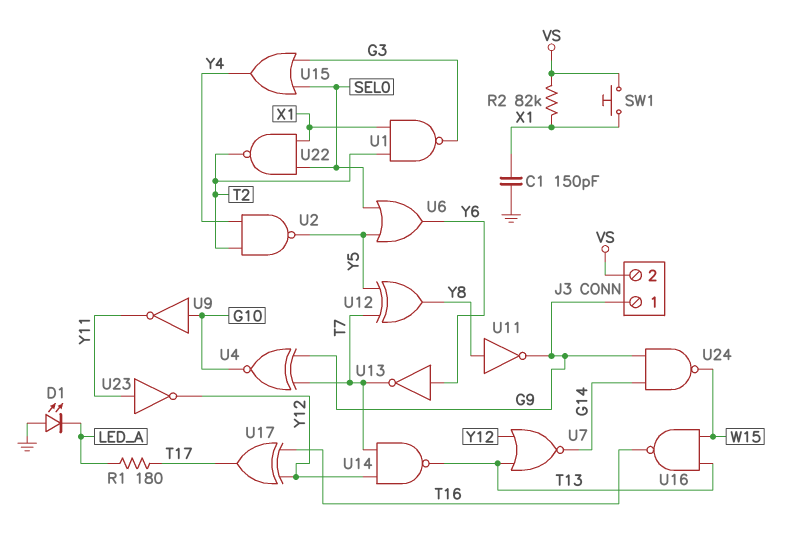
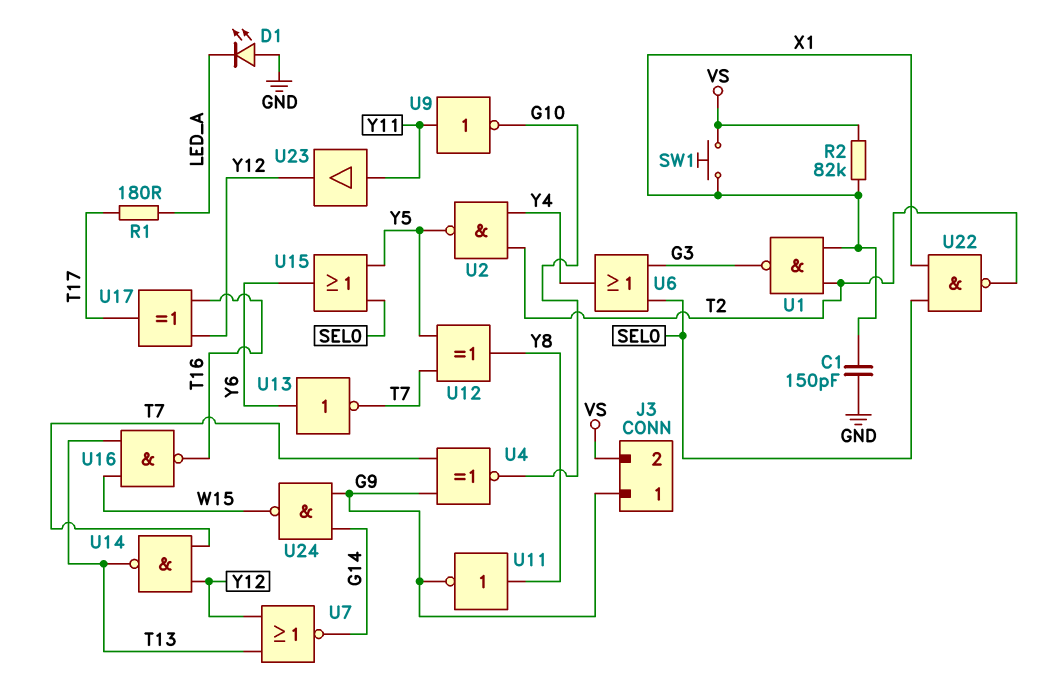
U6: OR (in SEL0, in Y5, out Y6) -> OR (in G3, in SEL0, out Y4)
U9: NOT (in G10, out Y11) -> NOT (in Y11, out G10)
U15: OR (in G3, in SEL0, out Y4) -> OR (in SEL0, in Y5, out Y6)
U23: NOT (in Y11, out Y12) -> buffer (in Y11, out Y12)

